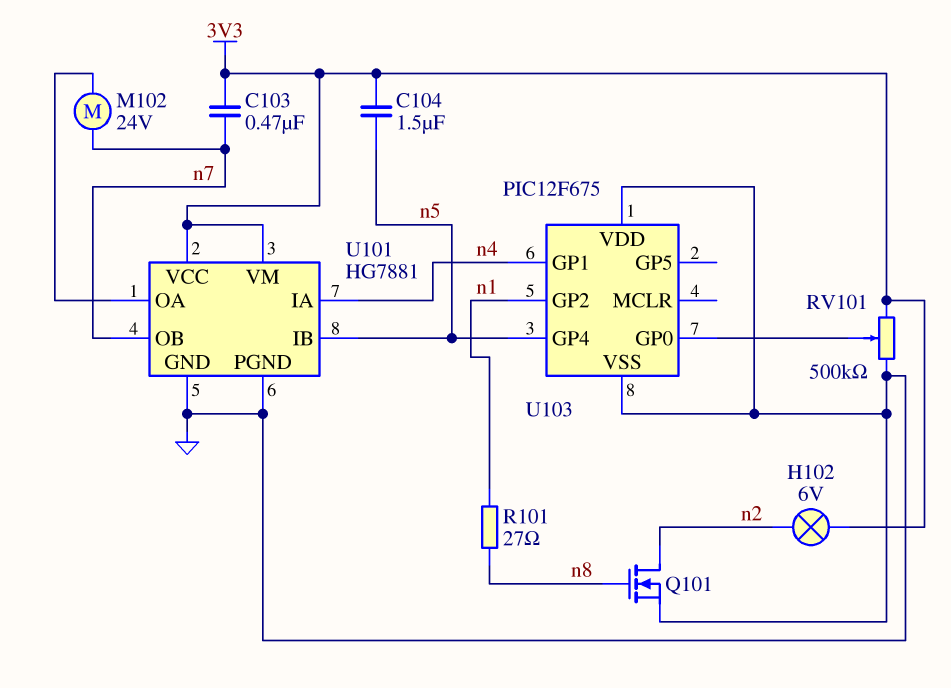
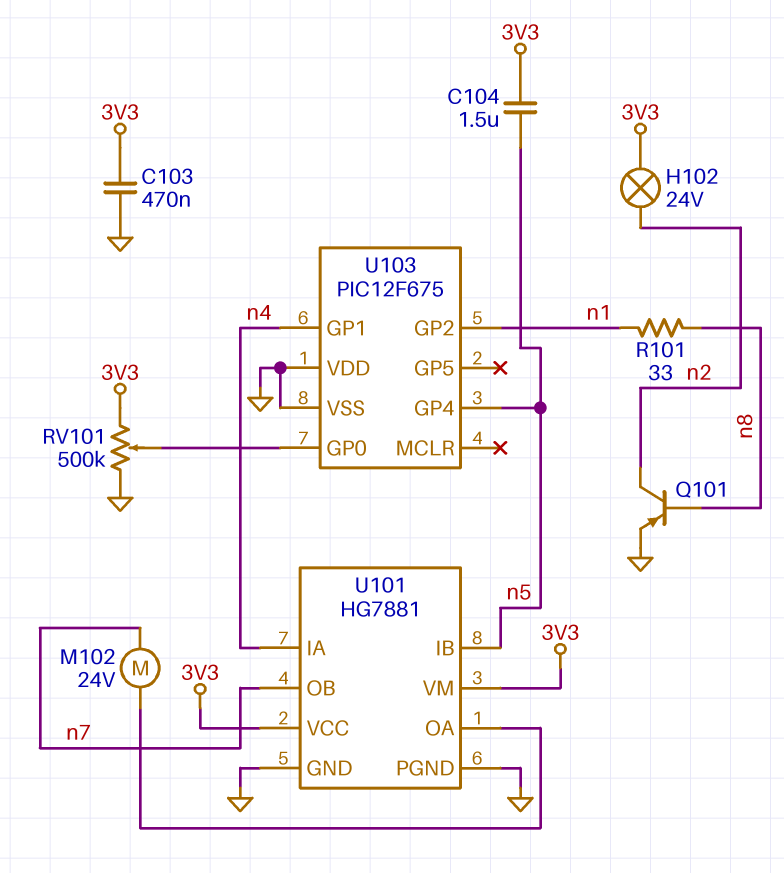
C103: 470nF (3V3, n7) -> 470nF (3V3, GND)
H102: lamp 6V (3V3, n2) -> lamp 24V (3V3, n2)
Q101: NMOS (G n8, D n2, S GND) -> PNP (B n8, C n2, E GND)
R101: 27 (n1, n8) -> 33 (n1, n8)

